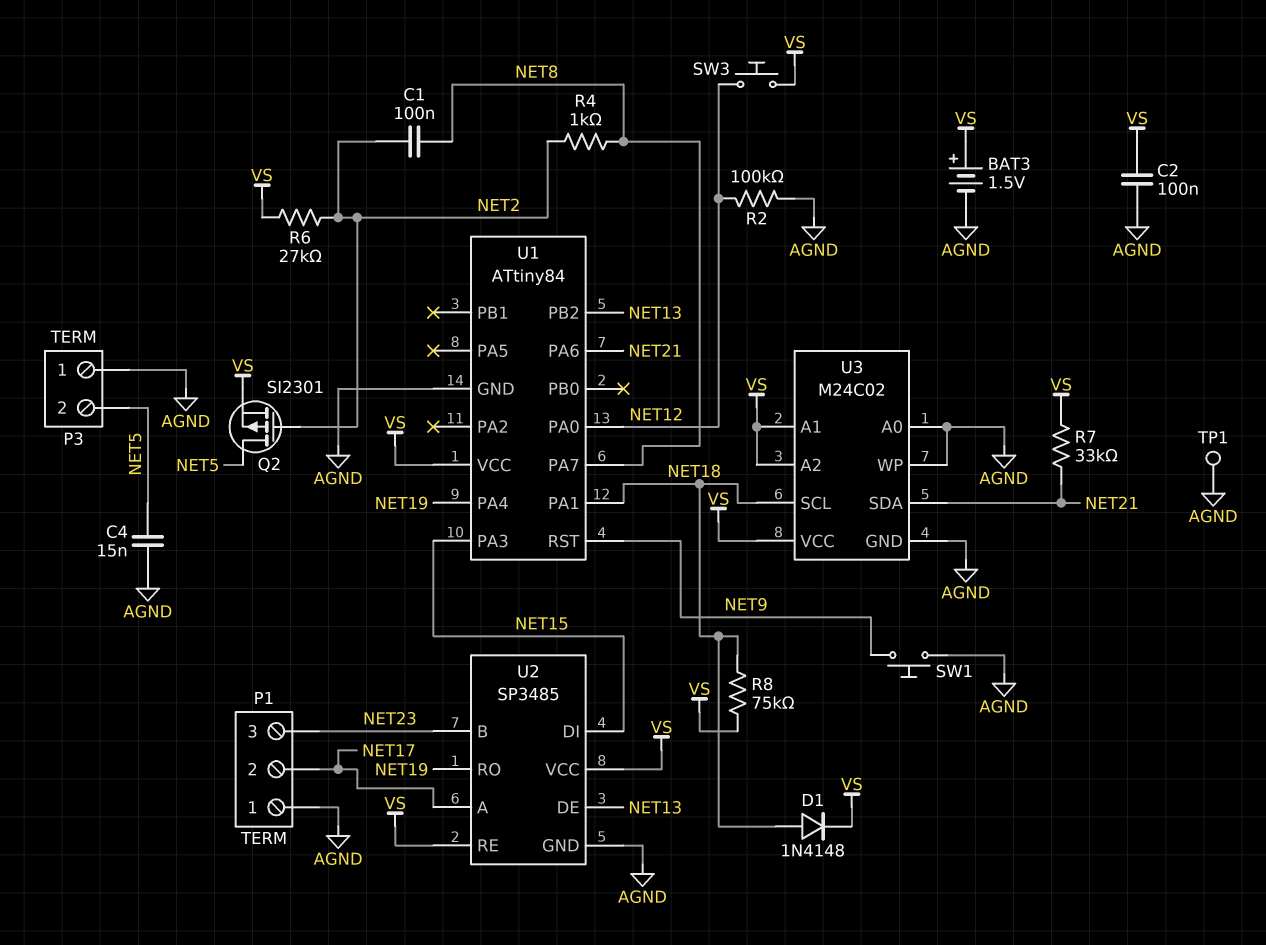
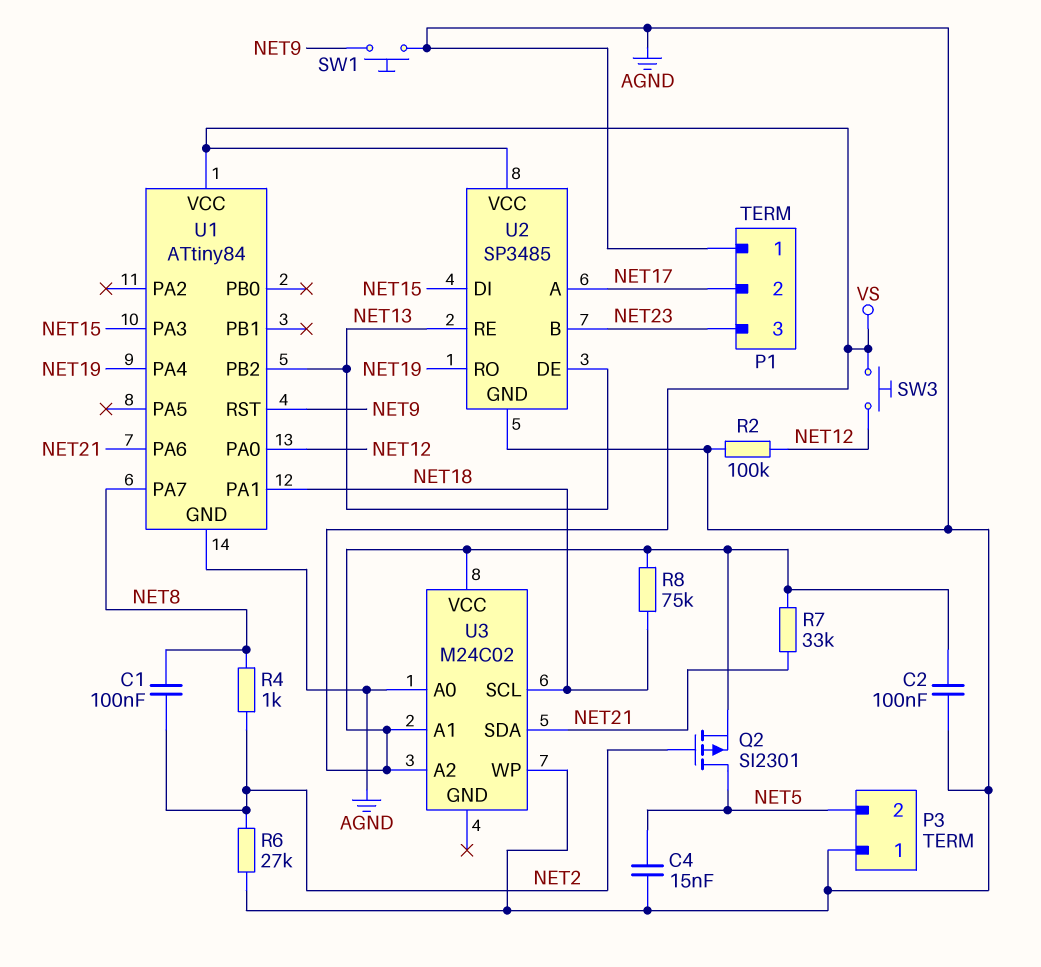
BAT3: 1.5V (plus VS, minus AGND) -> none
D1: diode 1N4148 (A NET18, K VS) -> none
R6: 27k (NET2, VS) -> 27k (AGND, NET2)
TP1: test point (AGND) -> none
U2 pin RE: VS -> NET13
U3 pin GND: AGND -> none

